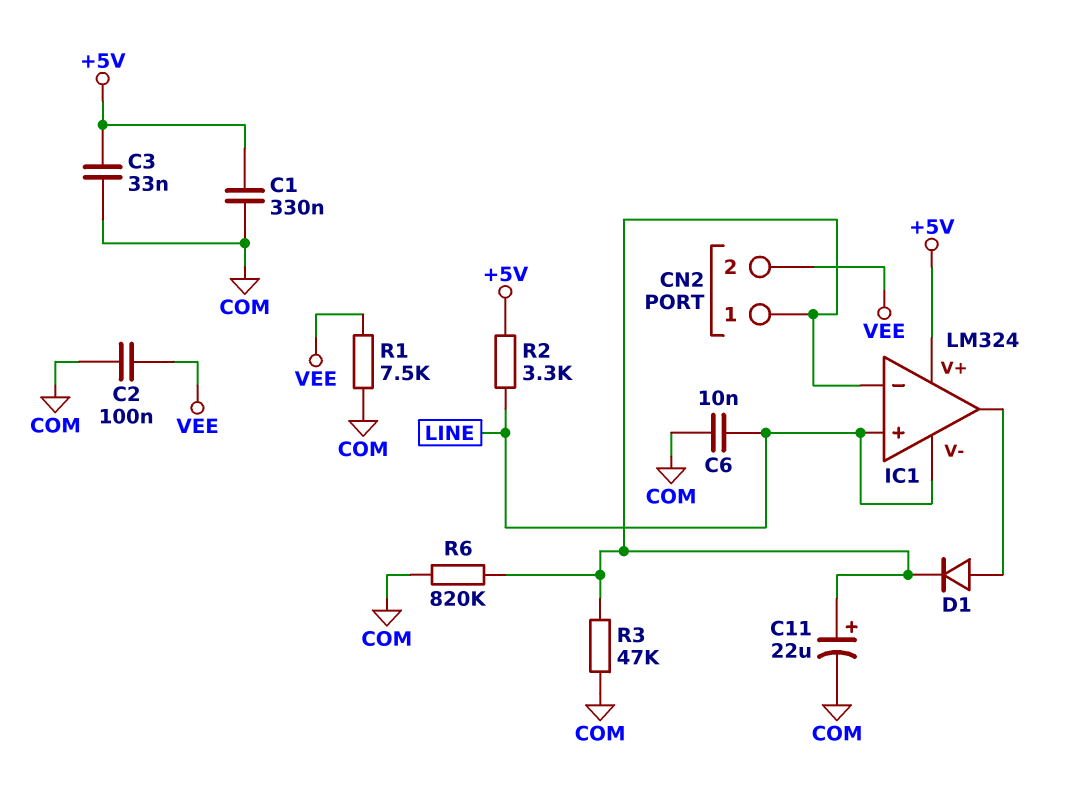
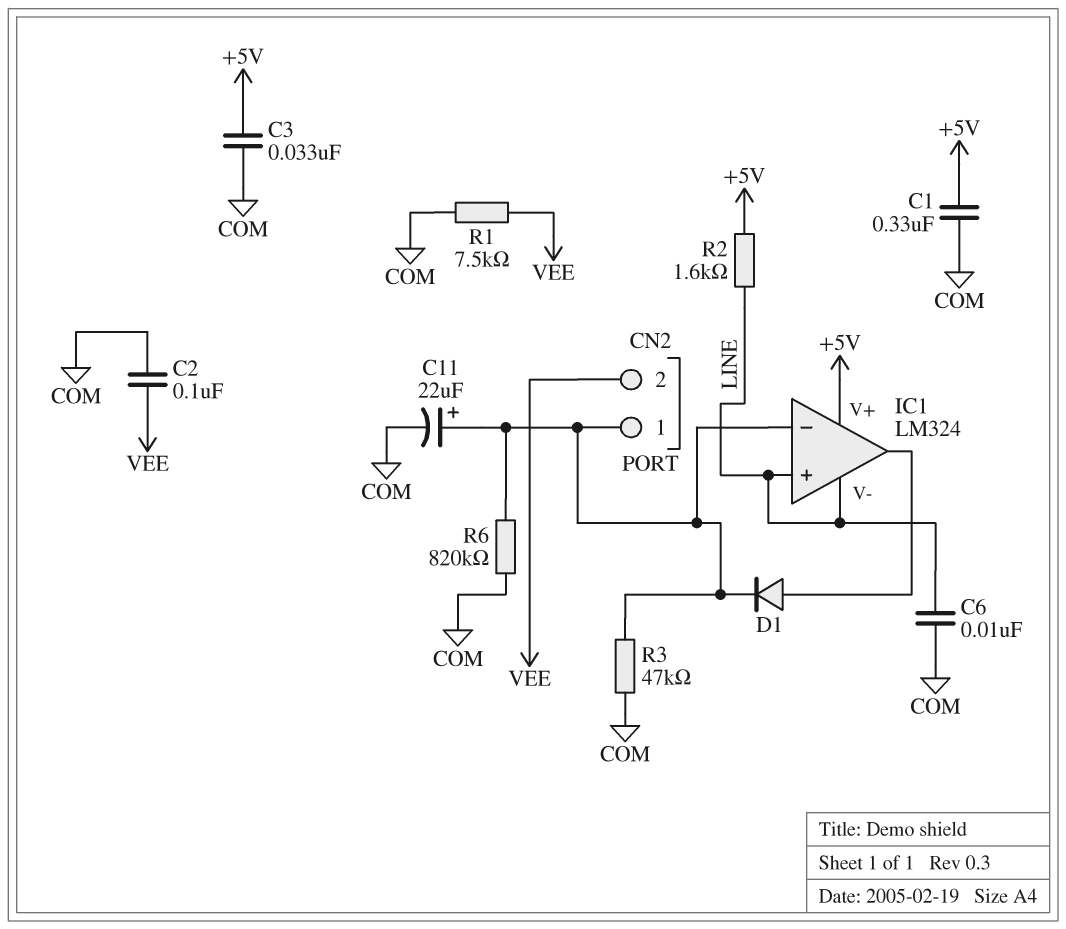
R2: 3.3k (+5V, LINE) -> 1.6k (+5V, LINE)

